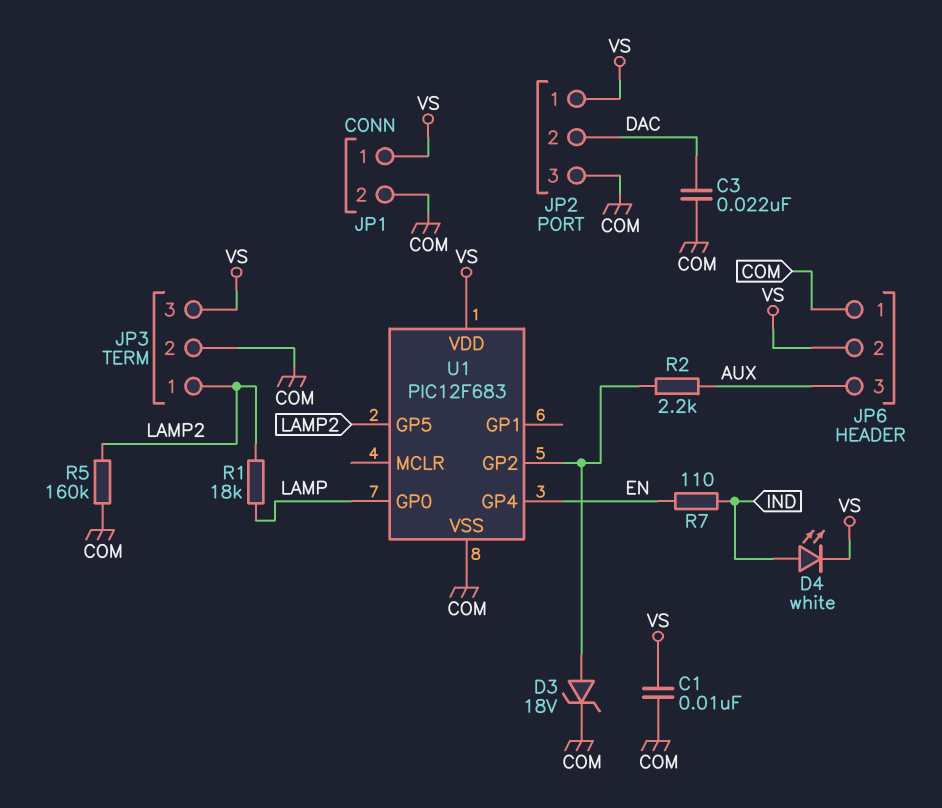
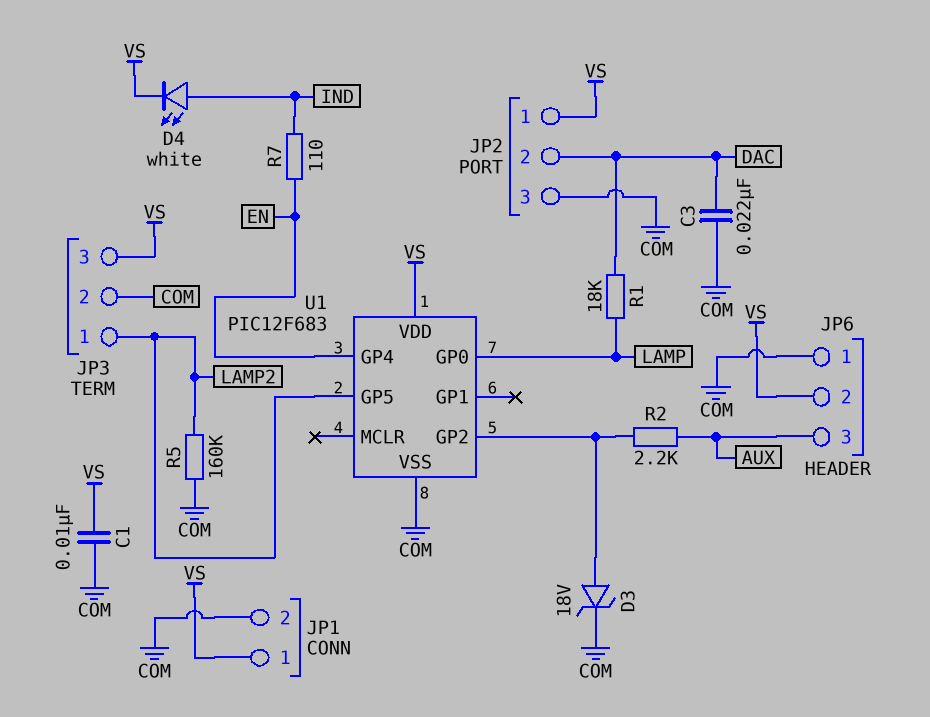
R1: 18k (LAMP, LAMP2) -> 18k (DAC, LAMP)

